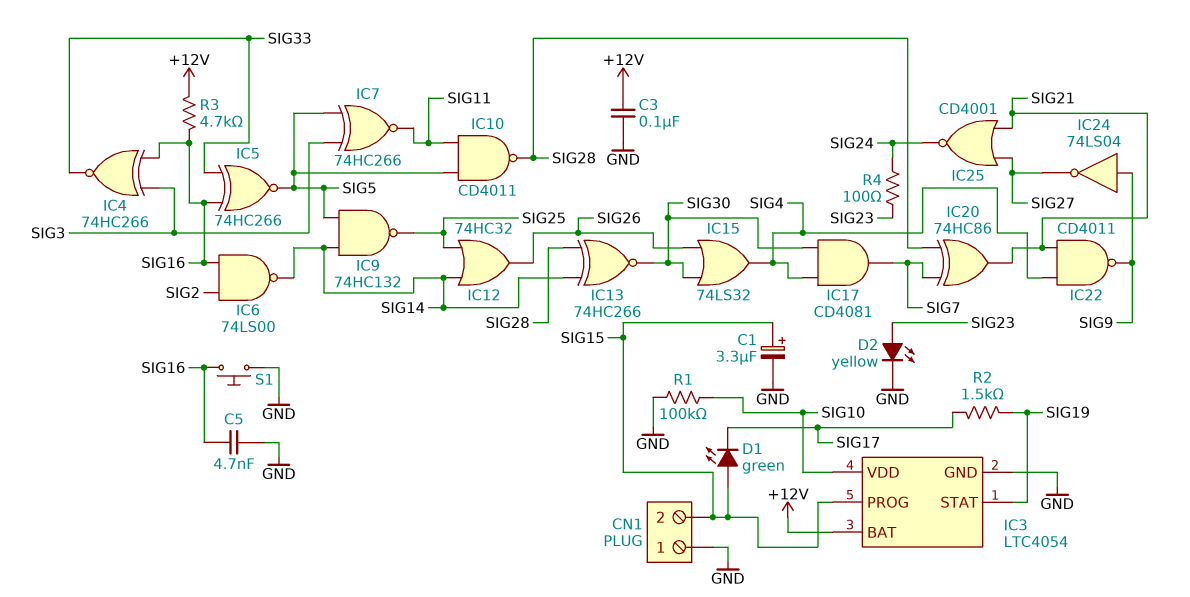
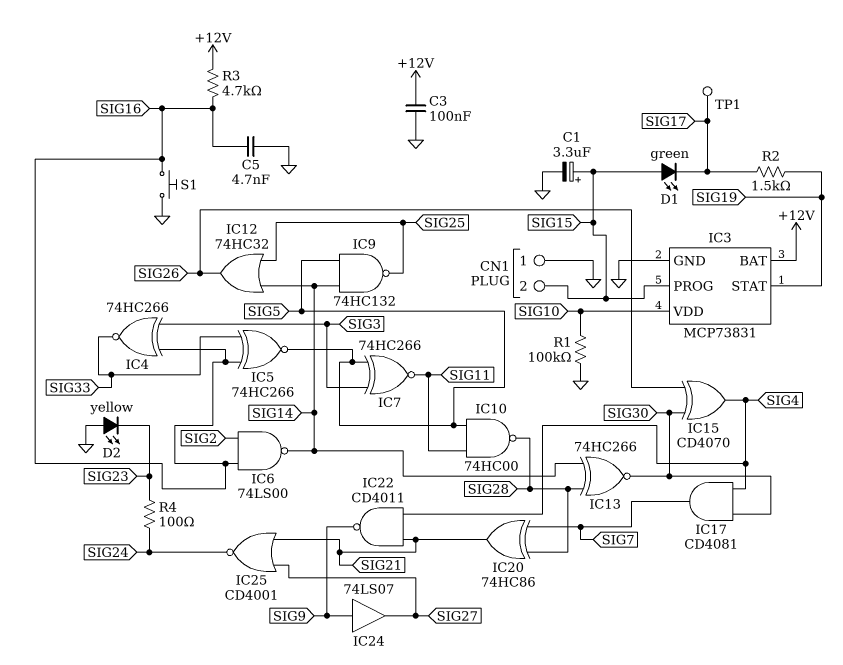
D2: LED yellow (A SIG23, K GND) -> LED yellow (A GND, K SIG23)
IC3: LTC4054 -> MCP73831
IC10: NAND CD4011 (in SIG5, in SIG11, out SIG28) -> NAND 74HC00 (in SIG5, in SIG11, out SIG28)
IC15: OR 74LS32 (in SIG26, in SIG30, out SIG4) -> XOR CD4070 (in SIG26, in SIG30, out SIG4)
IC24: NOT 74LS04 (in SIG9, out SIG27) -> buffer 74LS07 (in SIG9, out SIG27)
TP1: none -> test point (SIG17)

